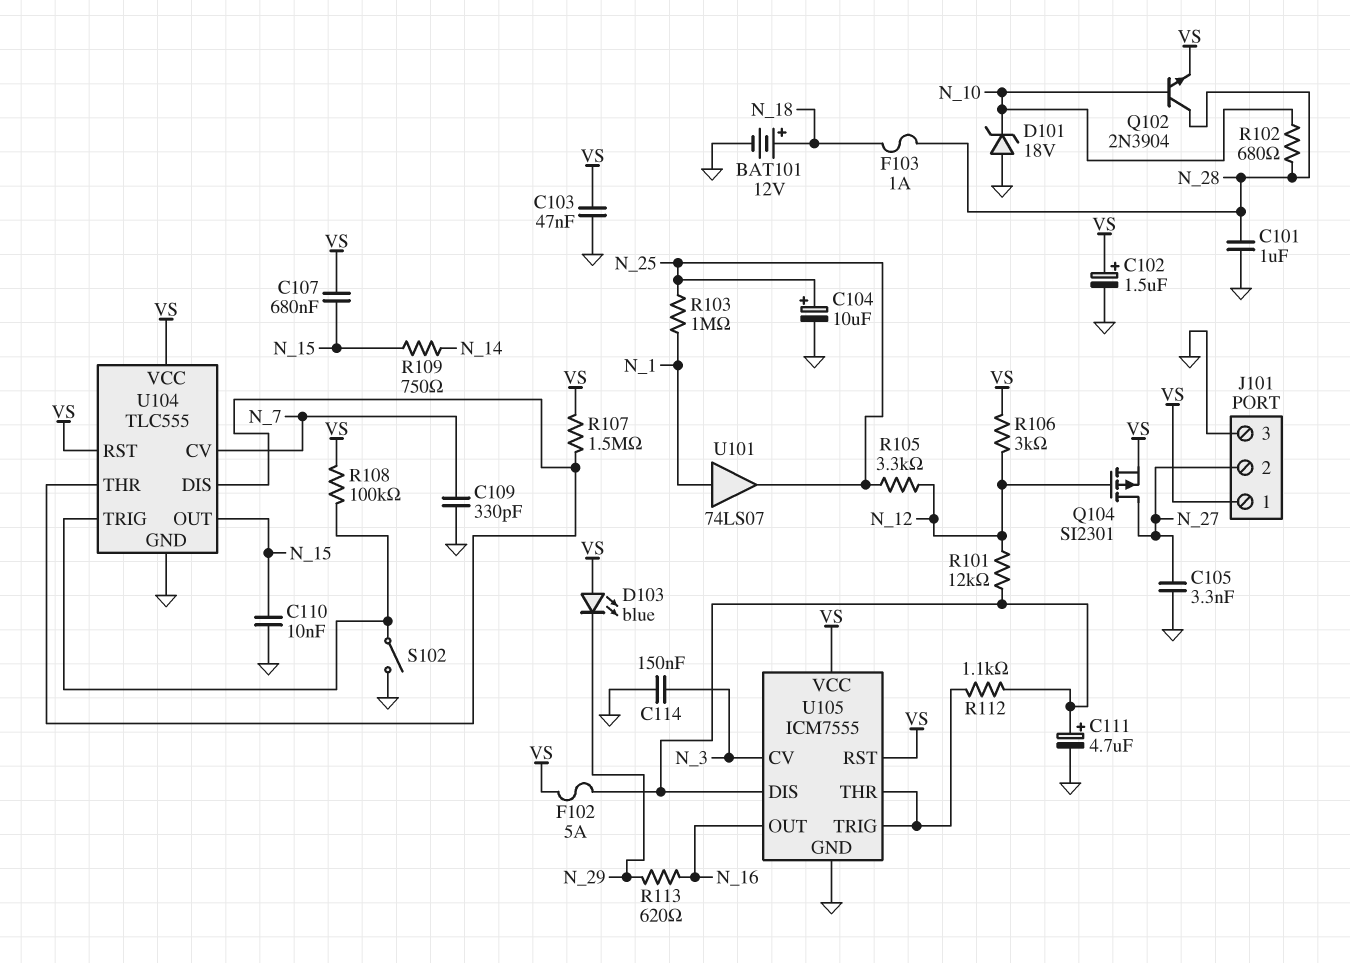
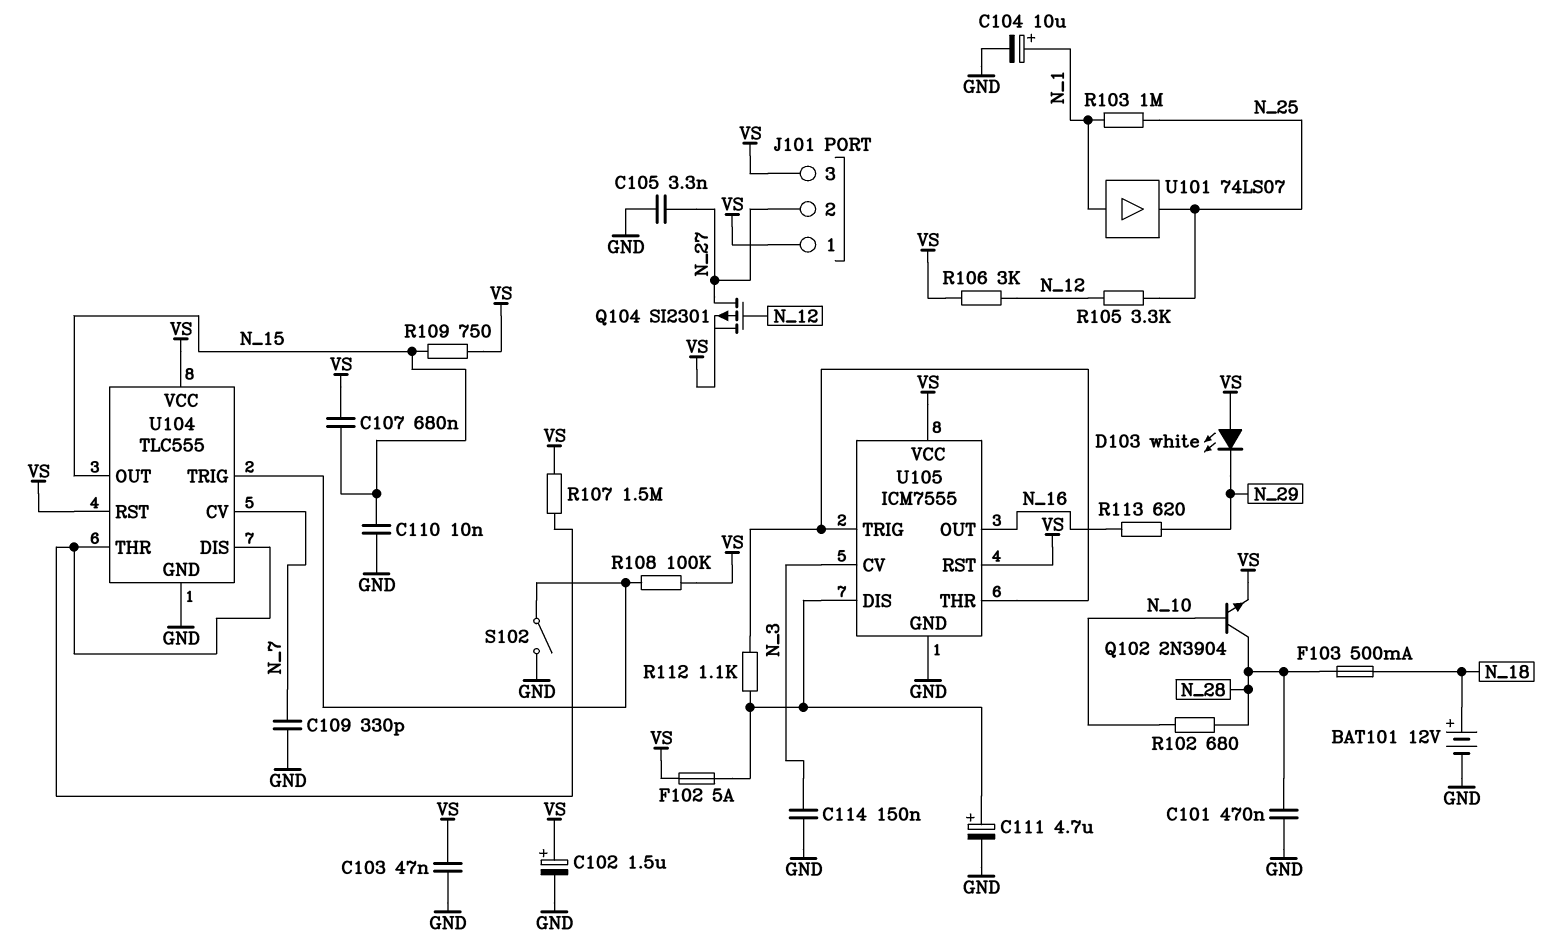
C101: 1uF (GND, N_28) -> 470nF (GND, N_28)
C104: 10uF (plus N_25, minus GND) -> 10uF (plus N_1, minus GND)
D101: zener 18V (A GND, K N_10) -> none
D103: LED blue (A VS, K N_29) -> LED white (A VS, K N_29)
F103: 1A (N_18, N_28) -> 500mA (N_18, N_28)
J101 pin 3: GND -> VS
R101: 12k (N_12, U105/DIS) -> none
R109: 750 (N_14, N_15) -> 750 (N_15, VS)

